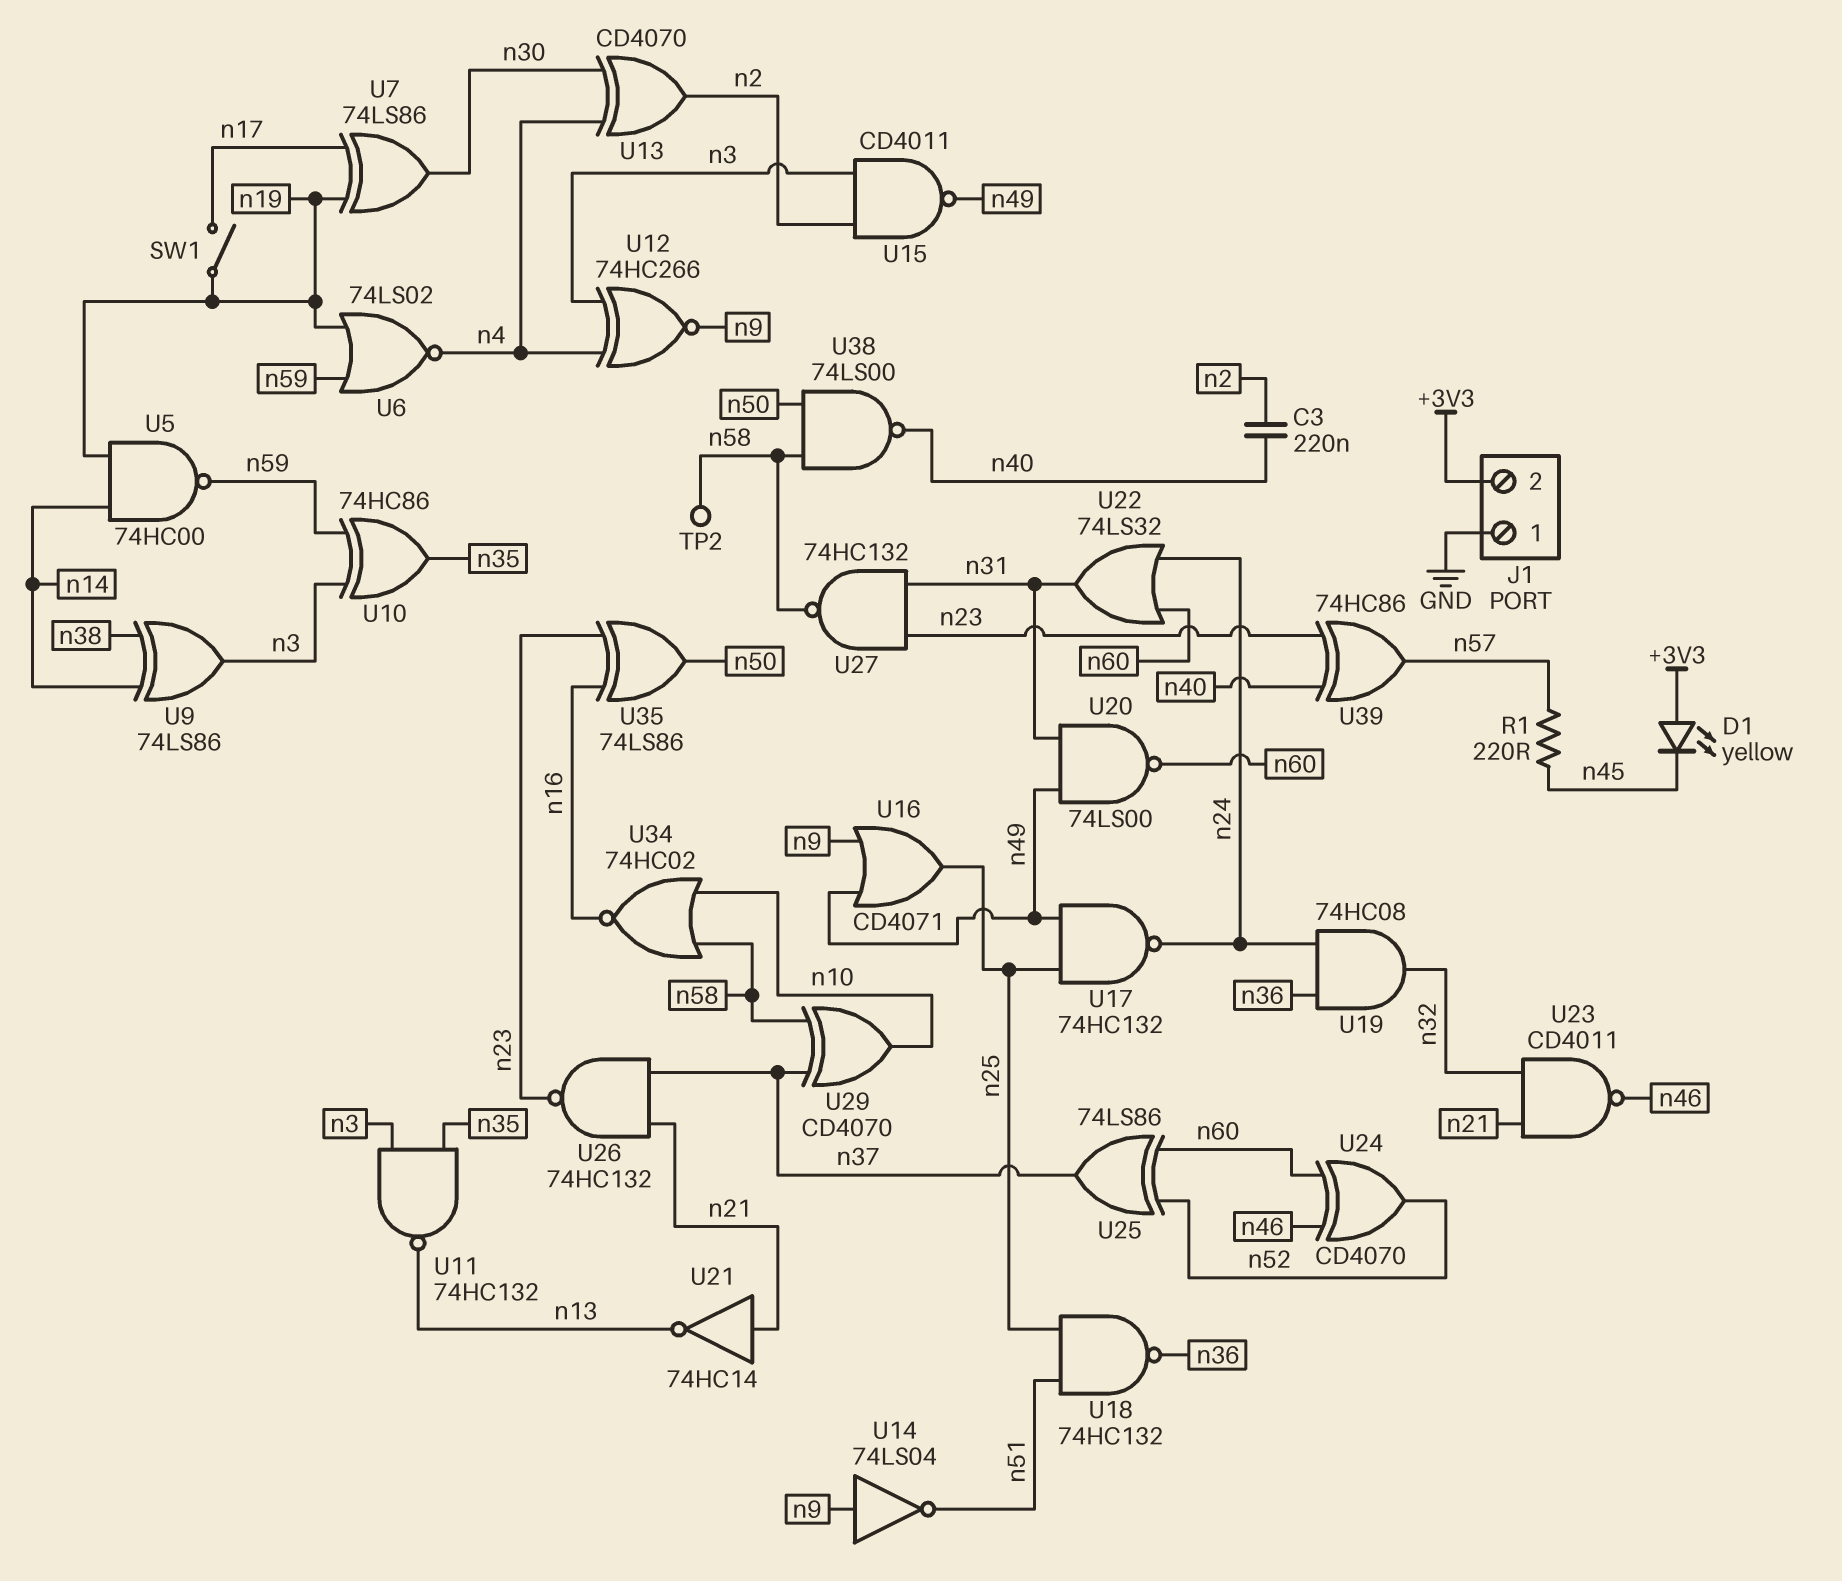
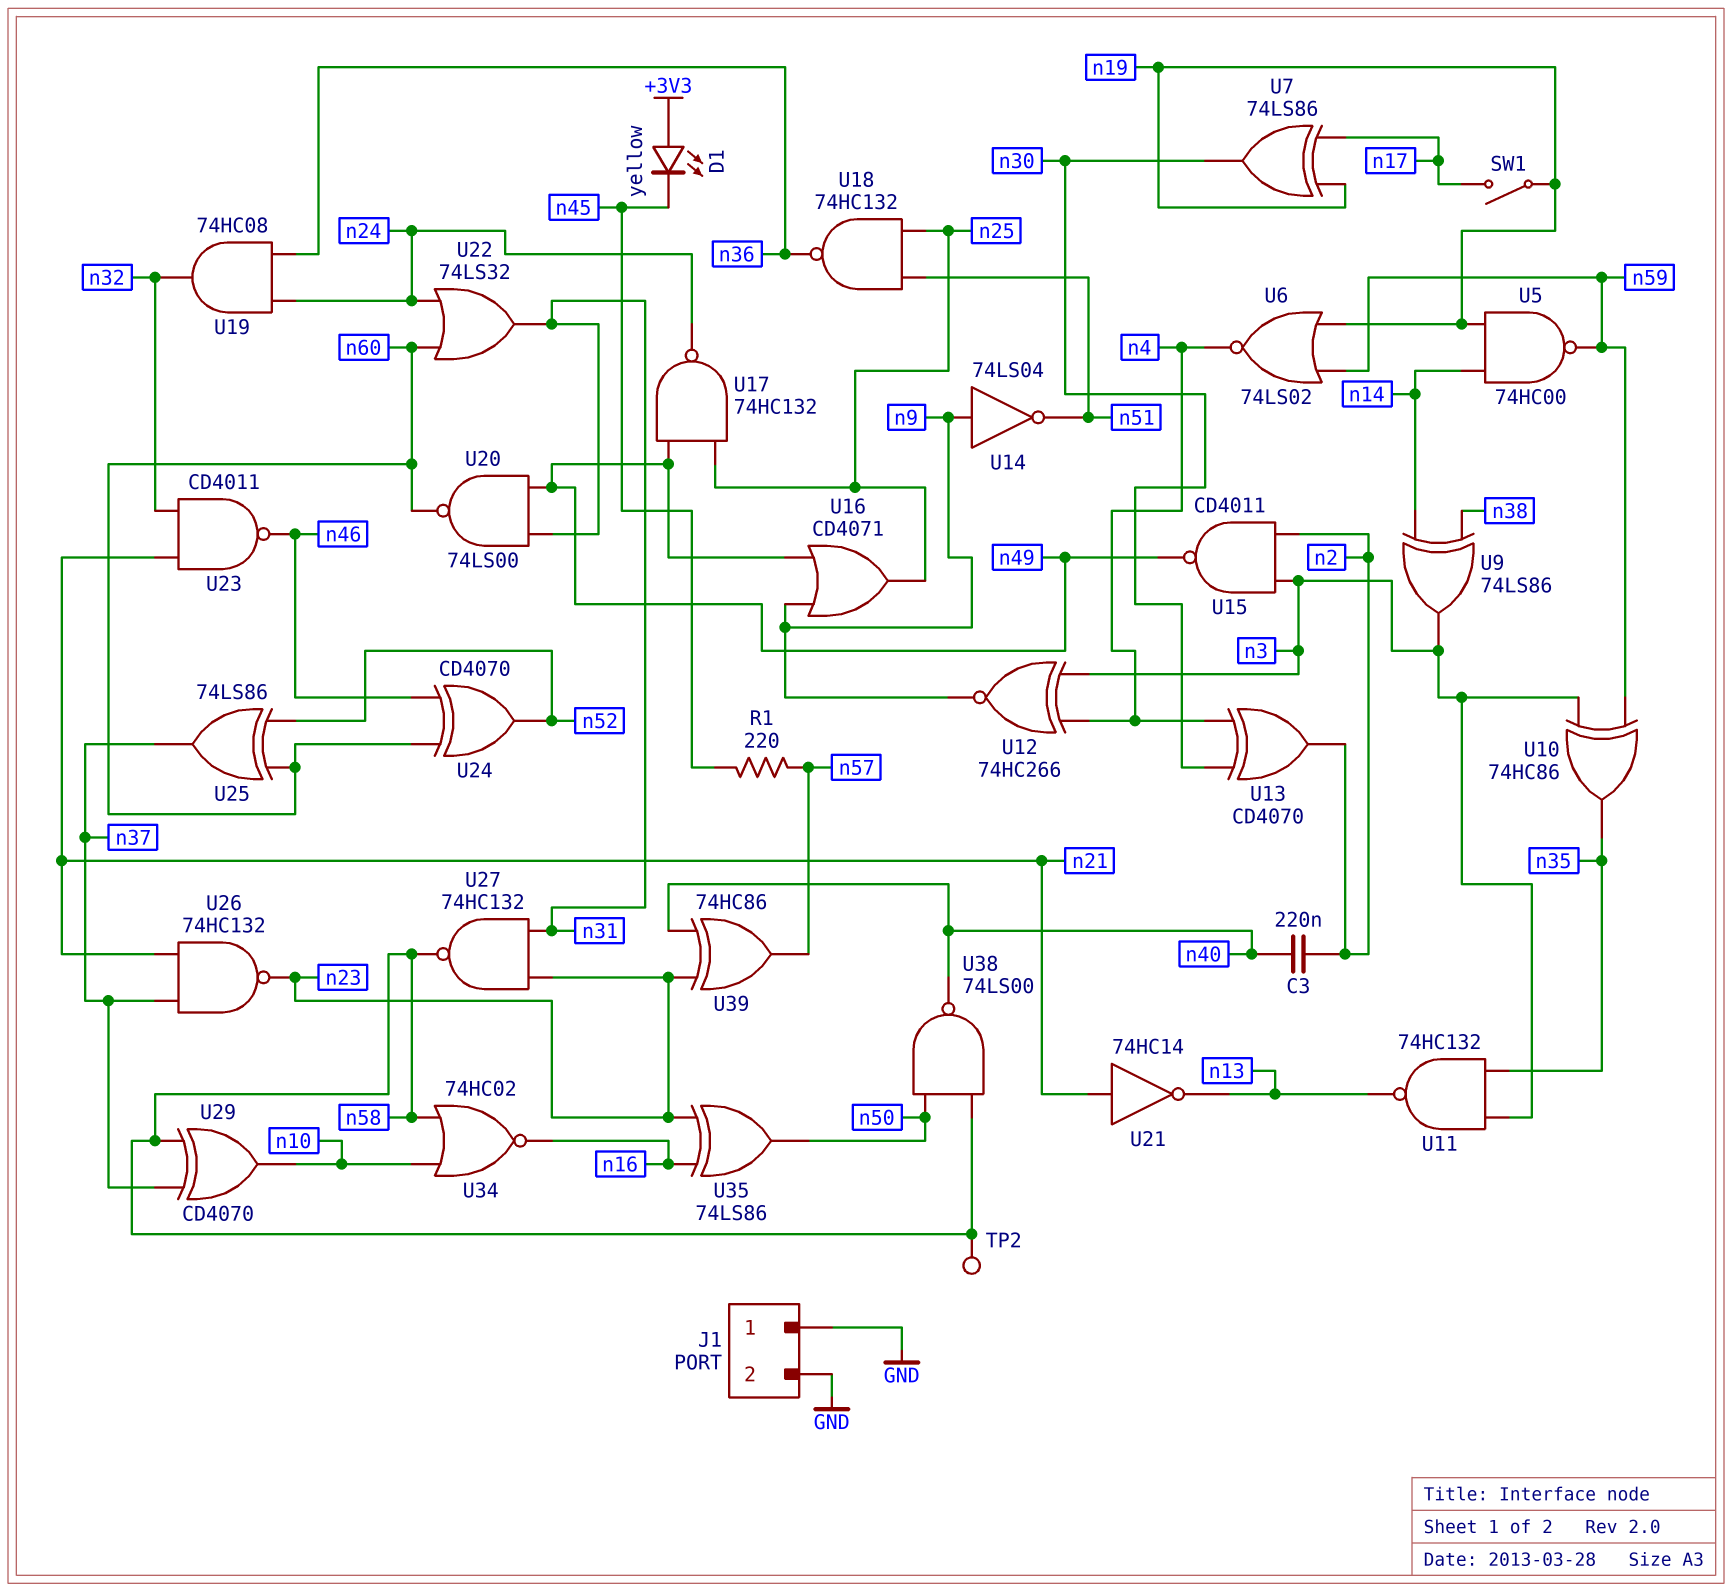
J1 pin 2: +3V3 -> GND

